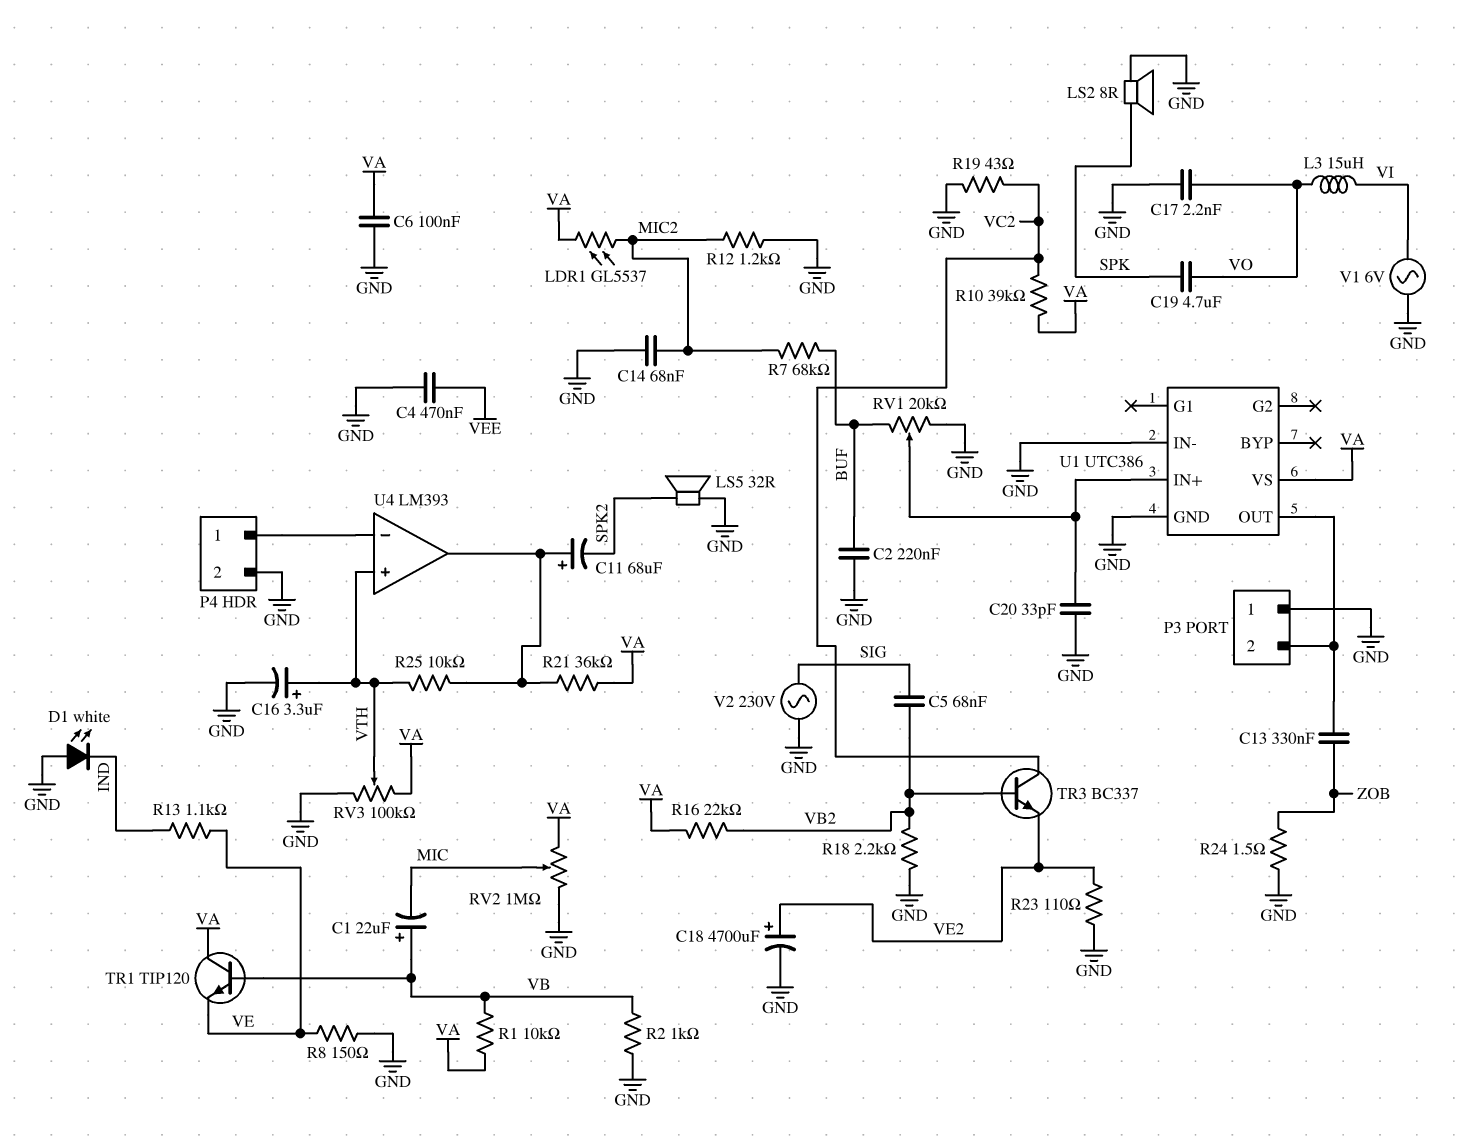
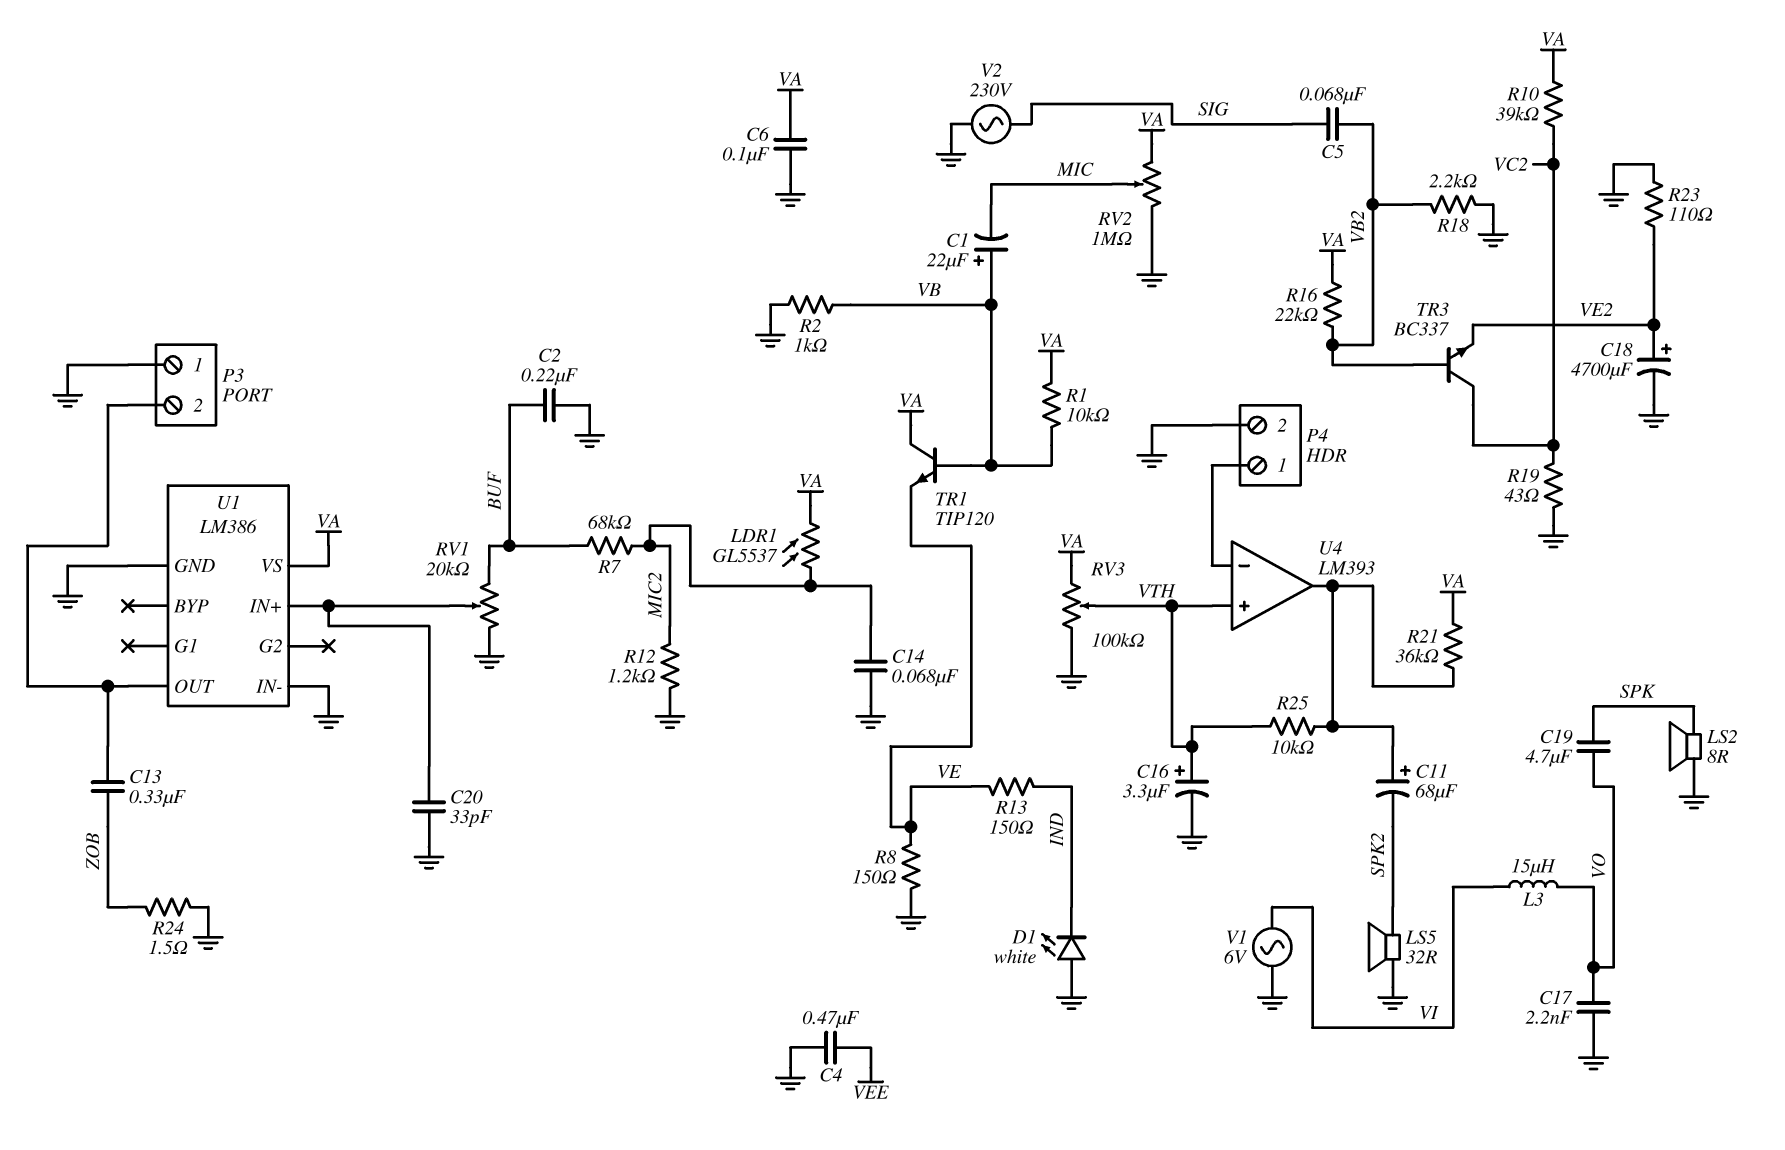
R13: 1.1k (IND, VE) -> 150 (IND, VE)
U1: UTC386 -> LM386

